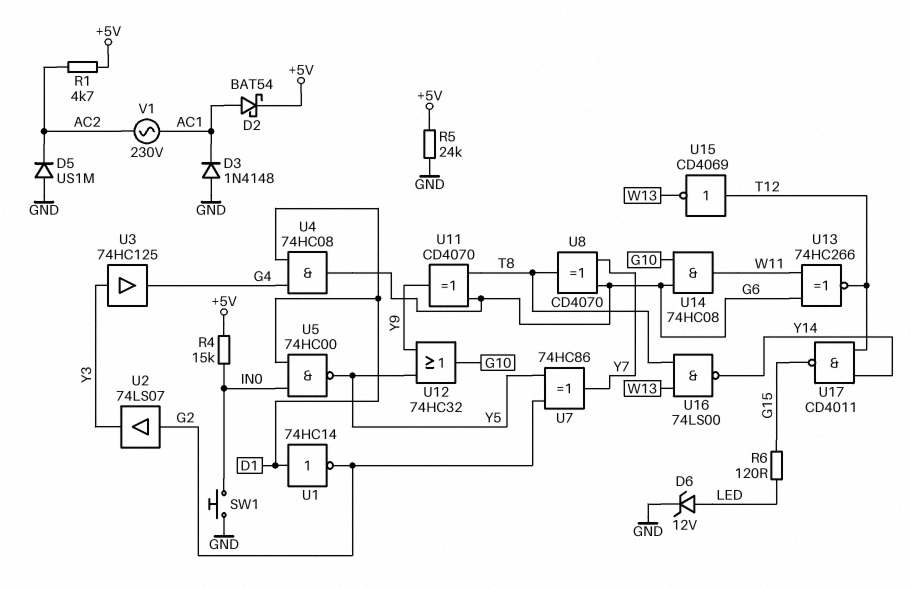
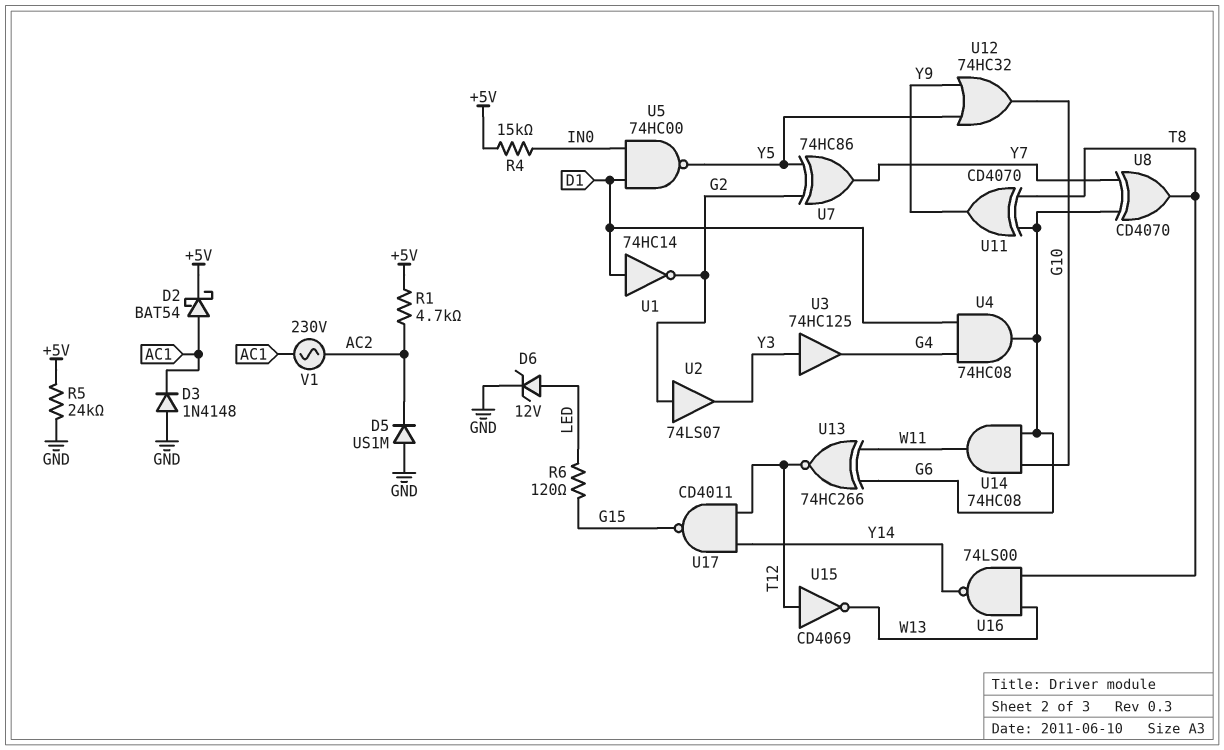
SW1: button (GND, IN0) -> none

